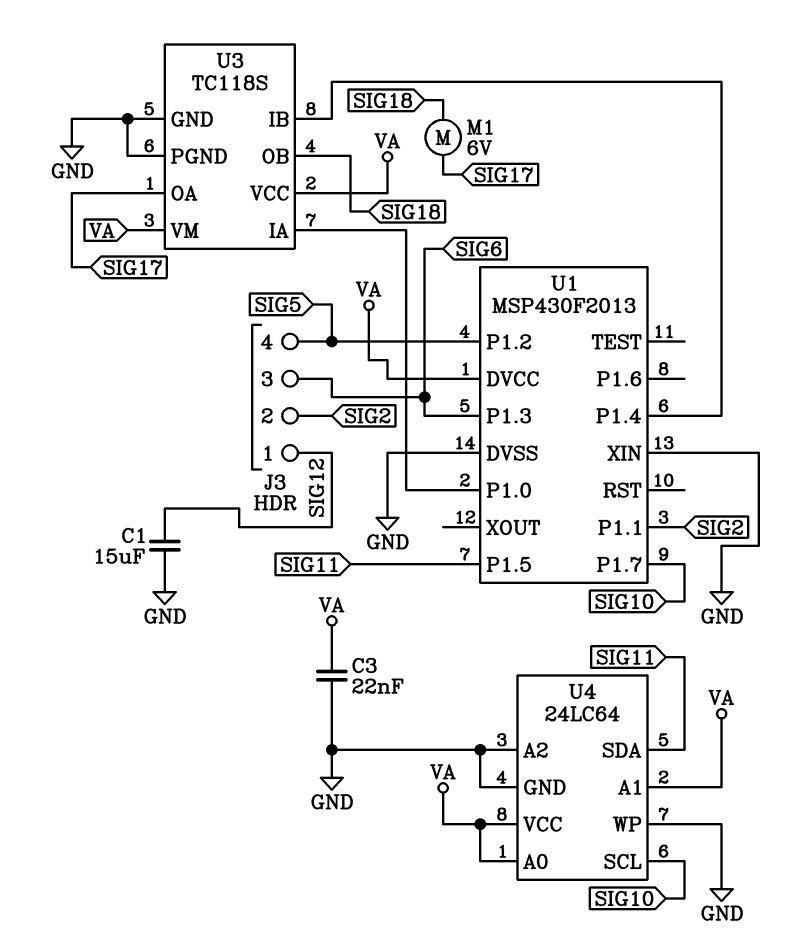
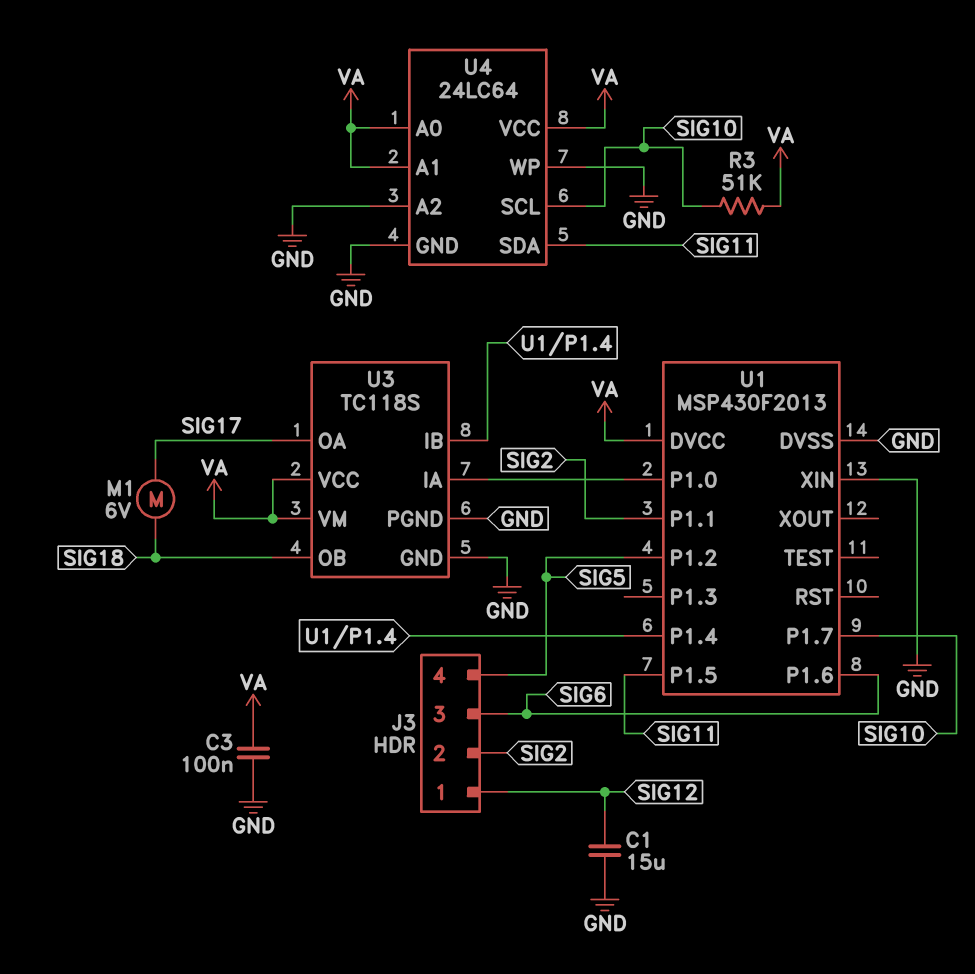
C3: 22nF (GND, VA) -> 100nF (GND, VA)
R3: none -> 51k (SIG10, VA)
U1 pin P1.3: SIG6 -> none
U1 pin P1.6: none -> SIG6

